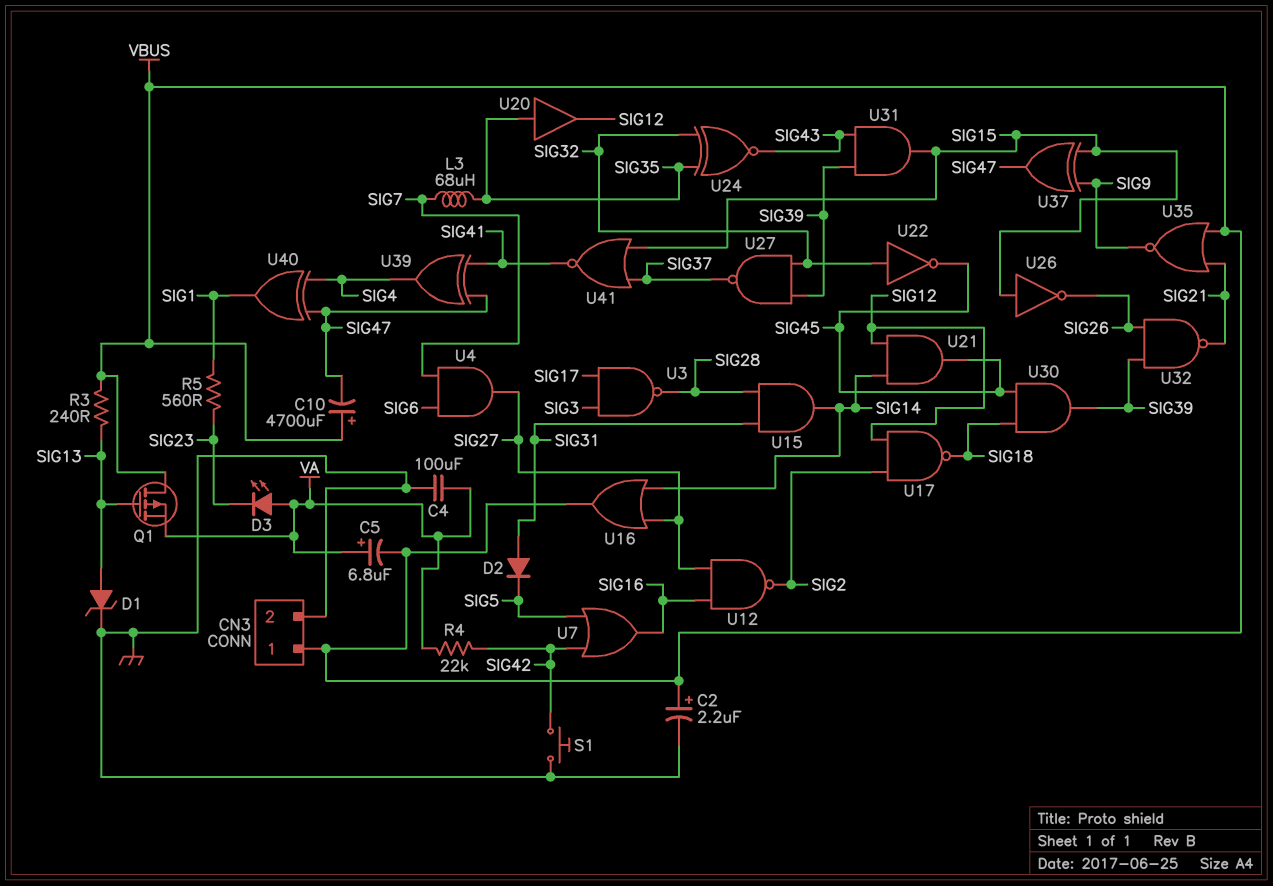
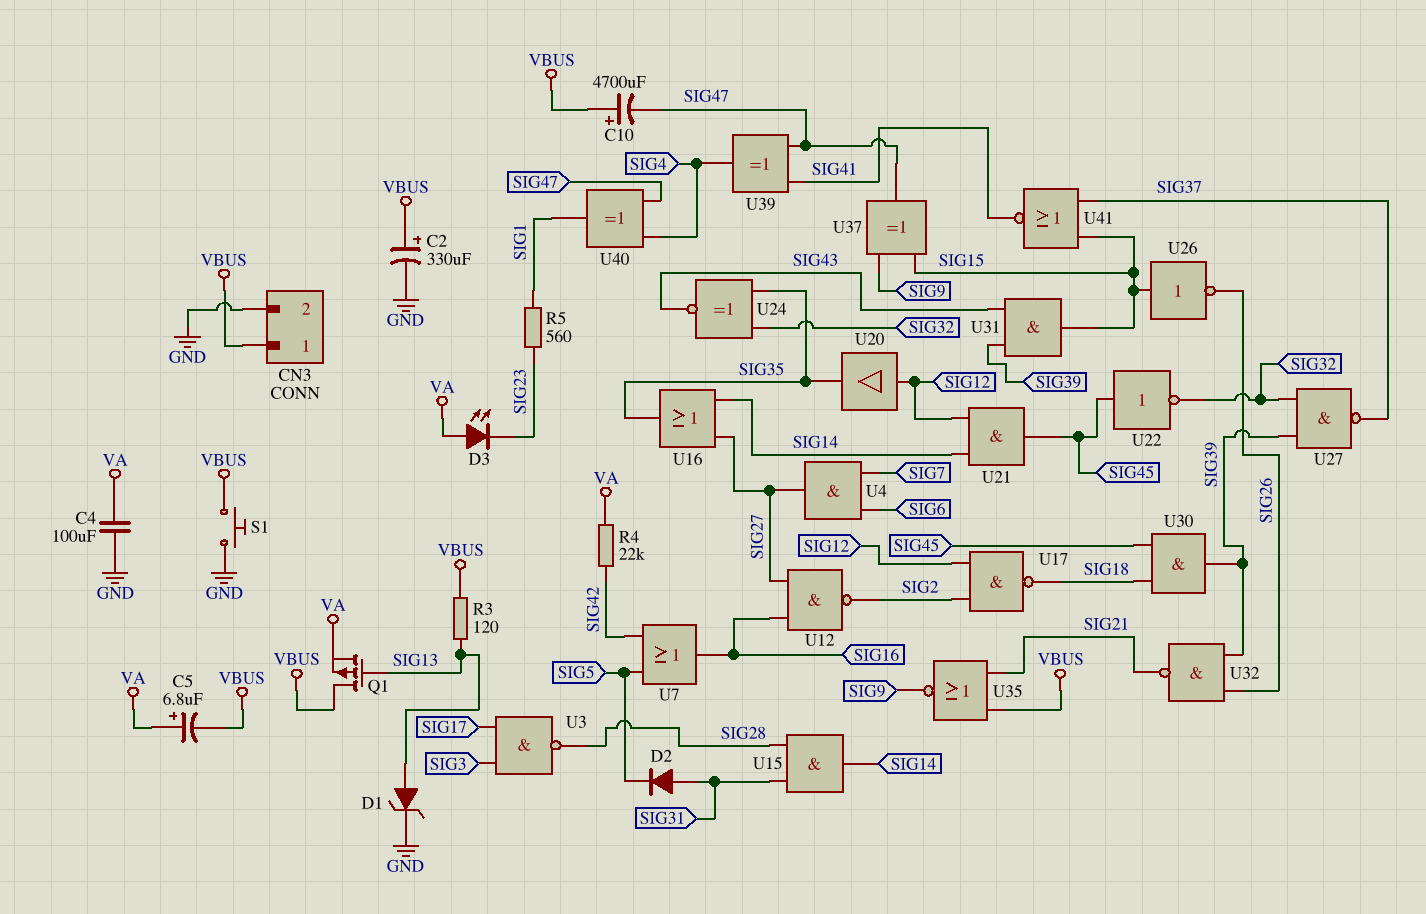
C2: 2.2uF (plus VBUS, minus GND) -> 330uF (plus VBUS, minus GND)
L3: 68uH (SIG7, SIG35) -> none
R3: 240 (SIG13, VBUS) -> 120 (SIG13, VBUS)
S1: button (GND, SIG42) -> button (GND, VBUS)
U16: OR (in SIG14, in SIG27, out VBUS) -> OR (in SIG14, in SIG27, out SIG35)
U20: buffer (in SIG35, out SIG12) -> buffer (in SIG12, out SIG35)
U22: NOT (in SIG32, out SIG45) -> NOT (in SIG45, out SIG32)

